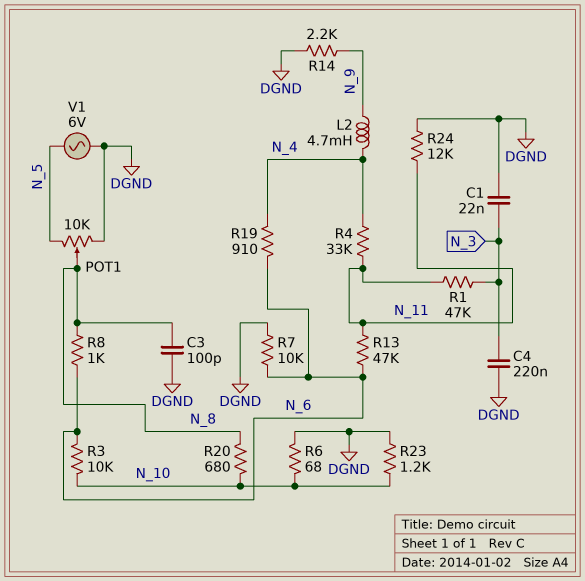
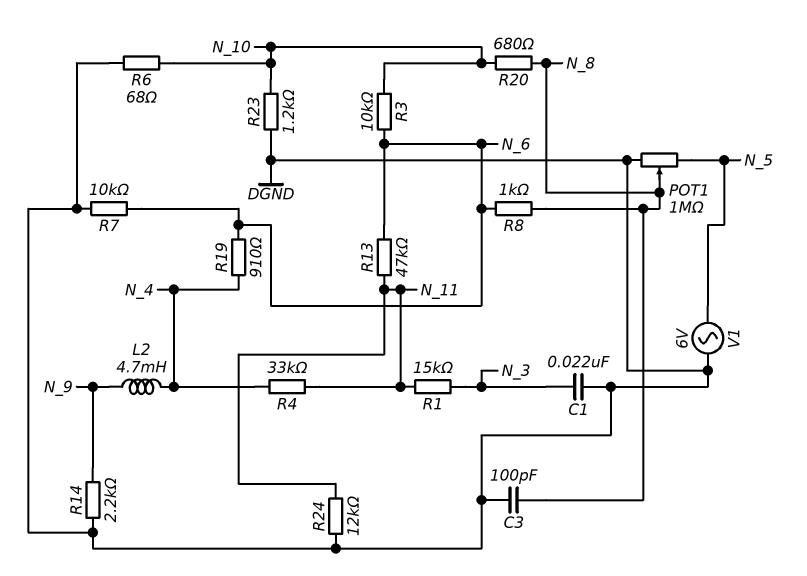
C4: 220nF (DGND, N_3) -> none
POT1: 10k (DGND, N_5, wiper N_8) -> 1M (DGND, N_5, wiper N_8)
R1: 47k (N_3, N_11) -> 15k (N_3, N_11)

